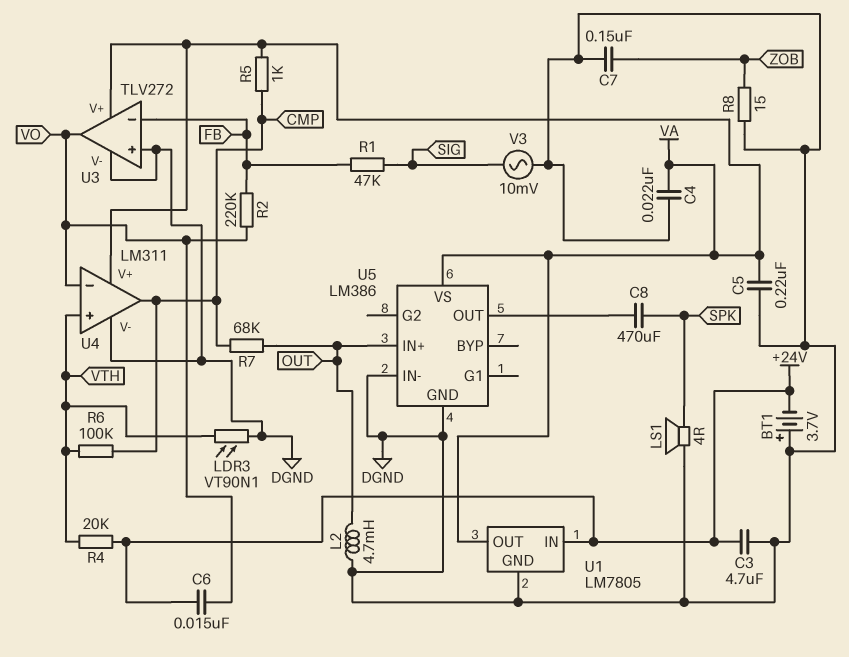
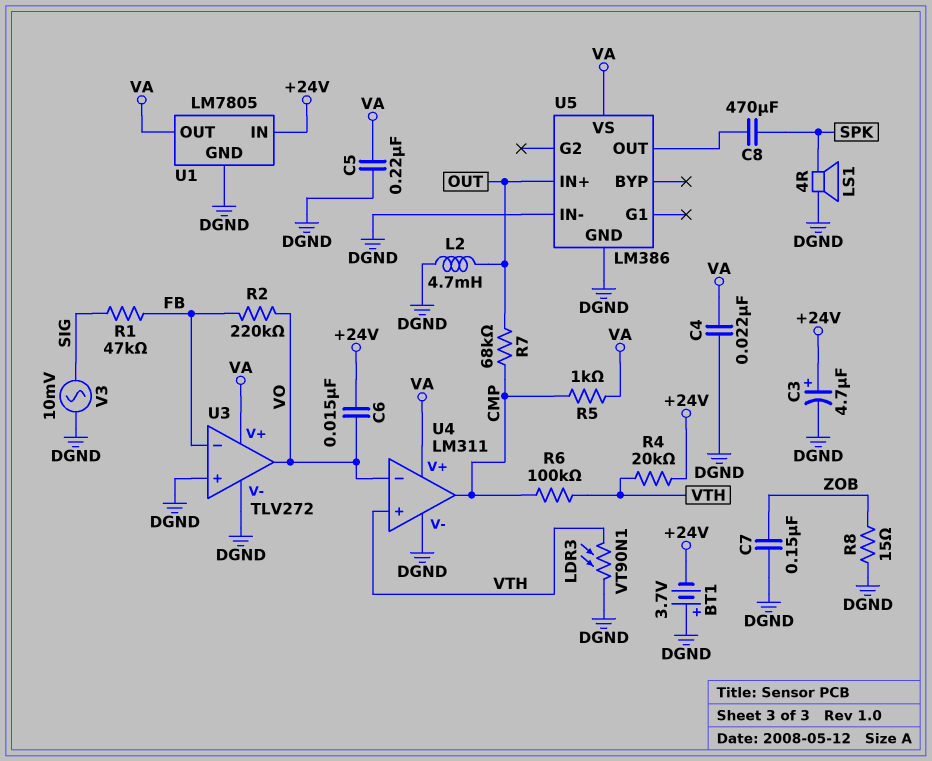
C3: 4.7uF (+24V, DGND) -> 4.7uF (plus +24V, minus DGND)

